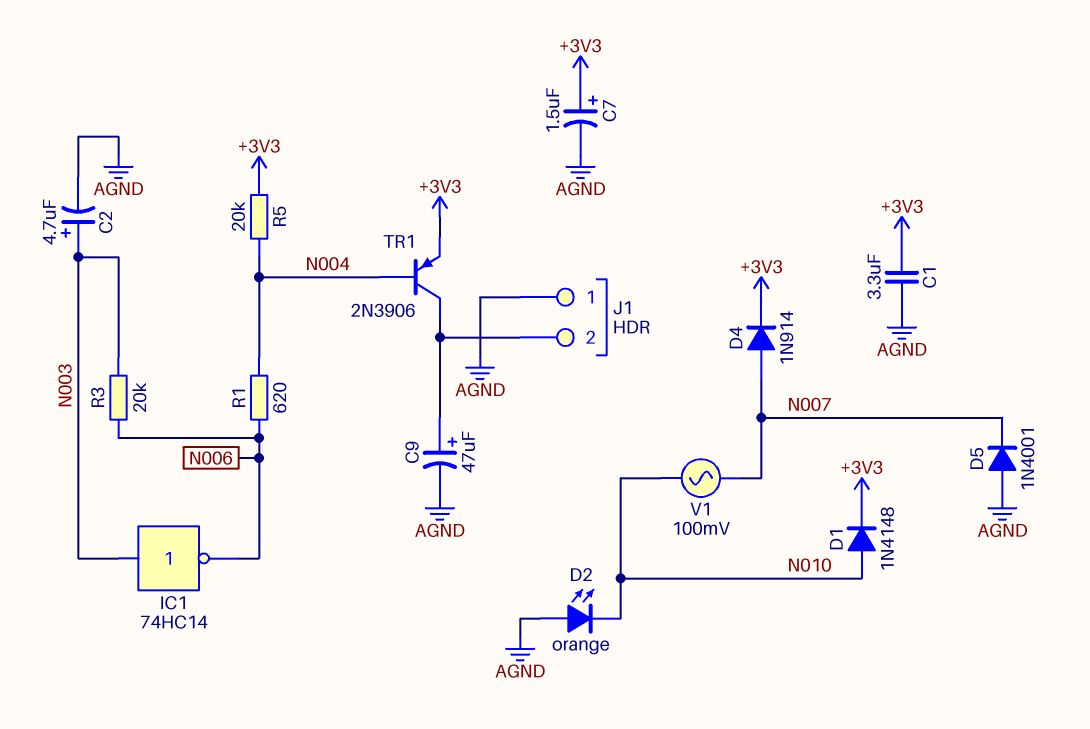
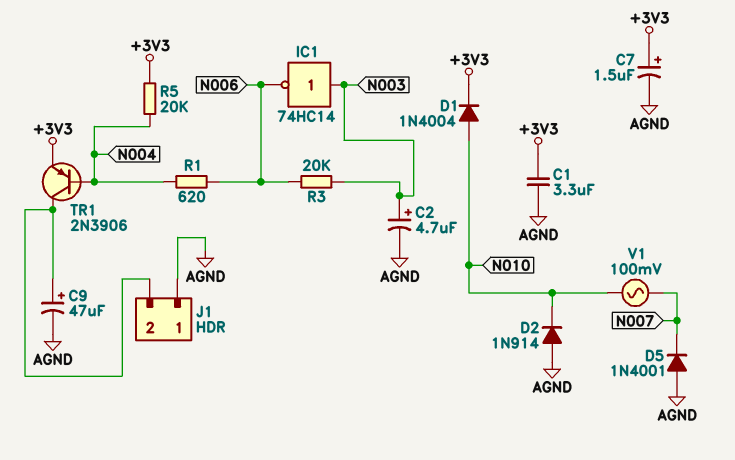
D1: diode 1N4148 (A N010, K +3V3) -> diode 1N4004 (A N010, K +3V3)
D2: LED orange (A AGND, K N010) -> diode 1N914 (A AGND, K N010)
D4: diode 1N914 (A N007, K +3V3) -> none

